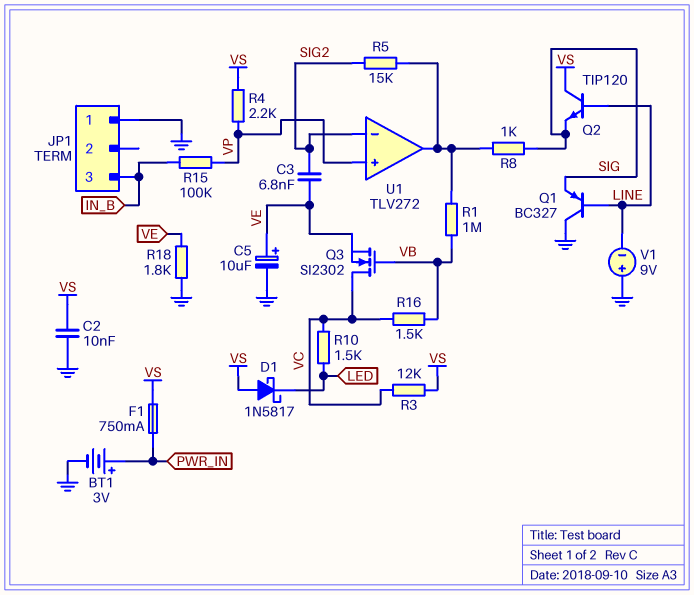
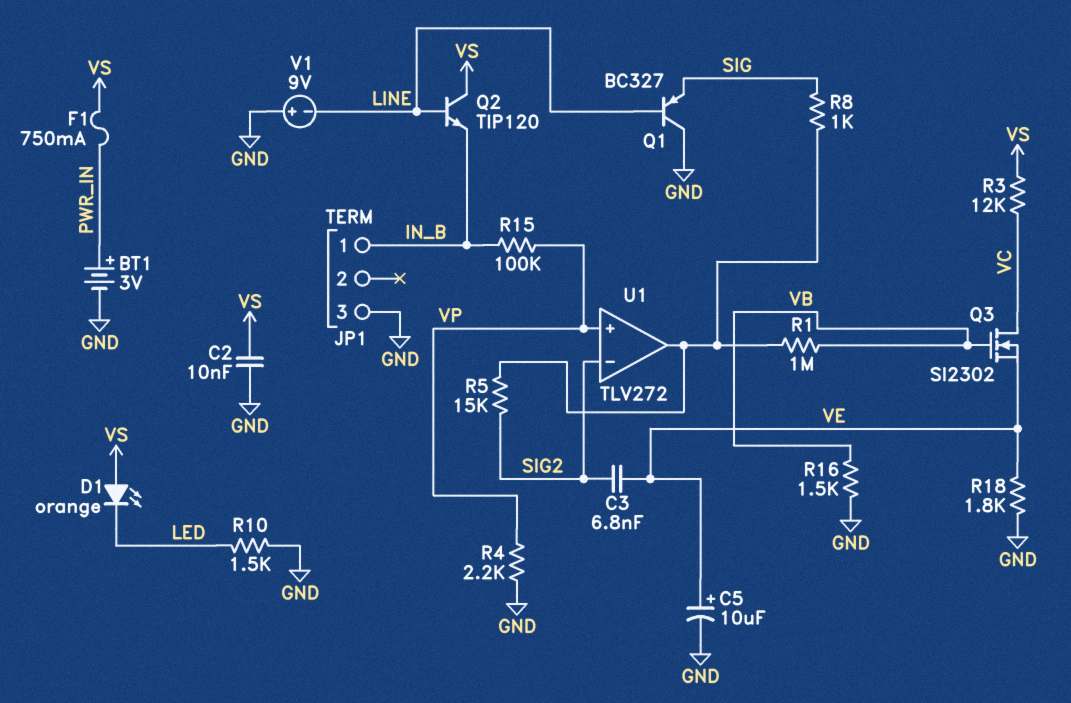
D1: schottky 1N5817 (A VS, K LED) -> LED orange (A VS, K LED)
JP1 pin 1: GND -> IN_B
JP1 pin 3: IN_B -> GND
Q2: NPN TIP120 (B LINE, C VS, E SIG) -> NPN TIP120 (B LINE, C VS, E IN_B)
R4: 2.2k (VP, VS) -> 2.2k (GND, VP)
R10: 1.5k (LED, VC) -> 1.5k (GND, LED)
R16: 1.5k (VB, VC) -> 1.5k (GND, VB)

